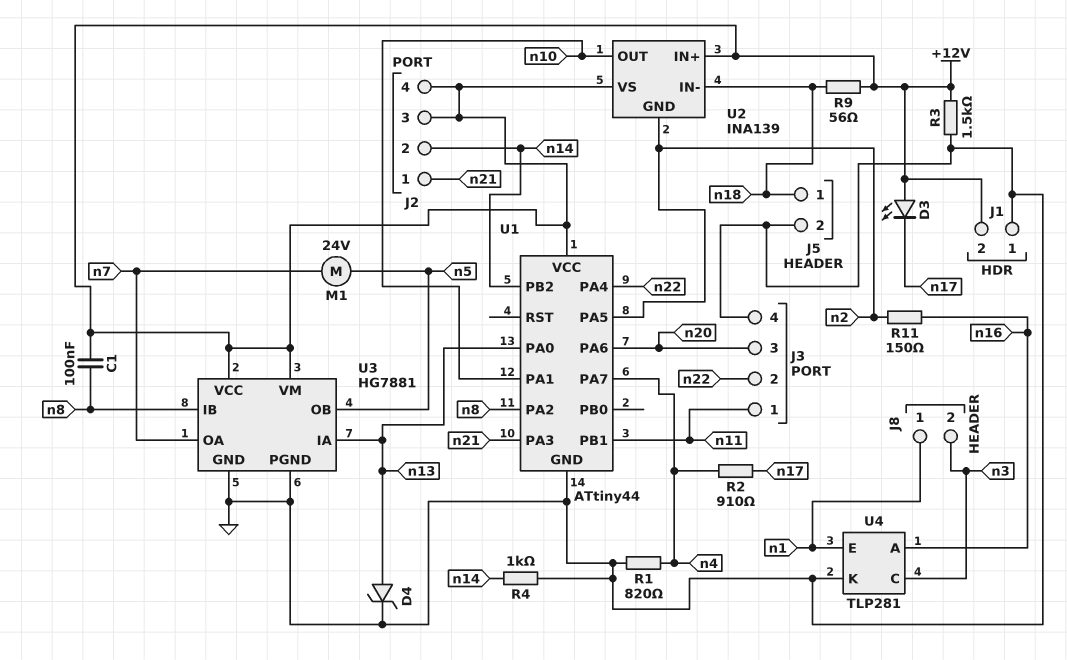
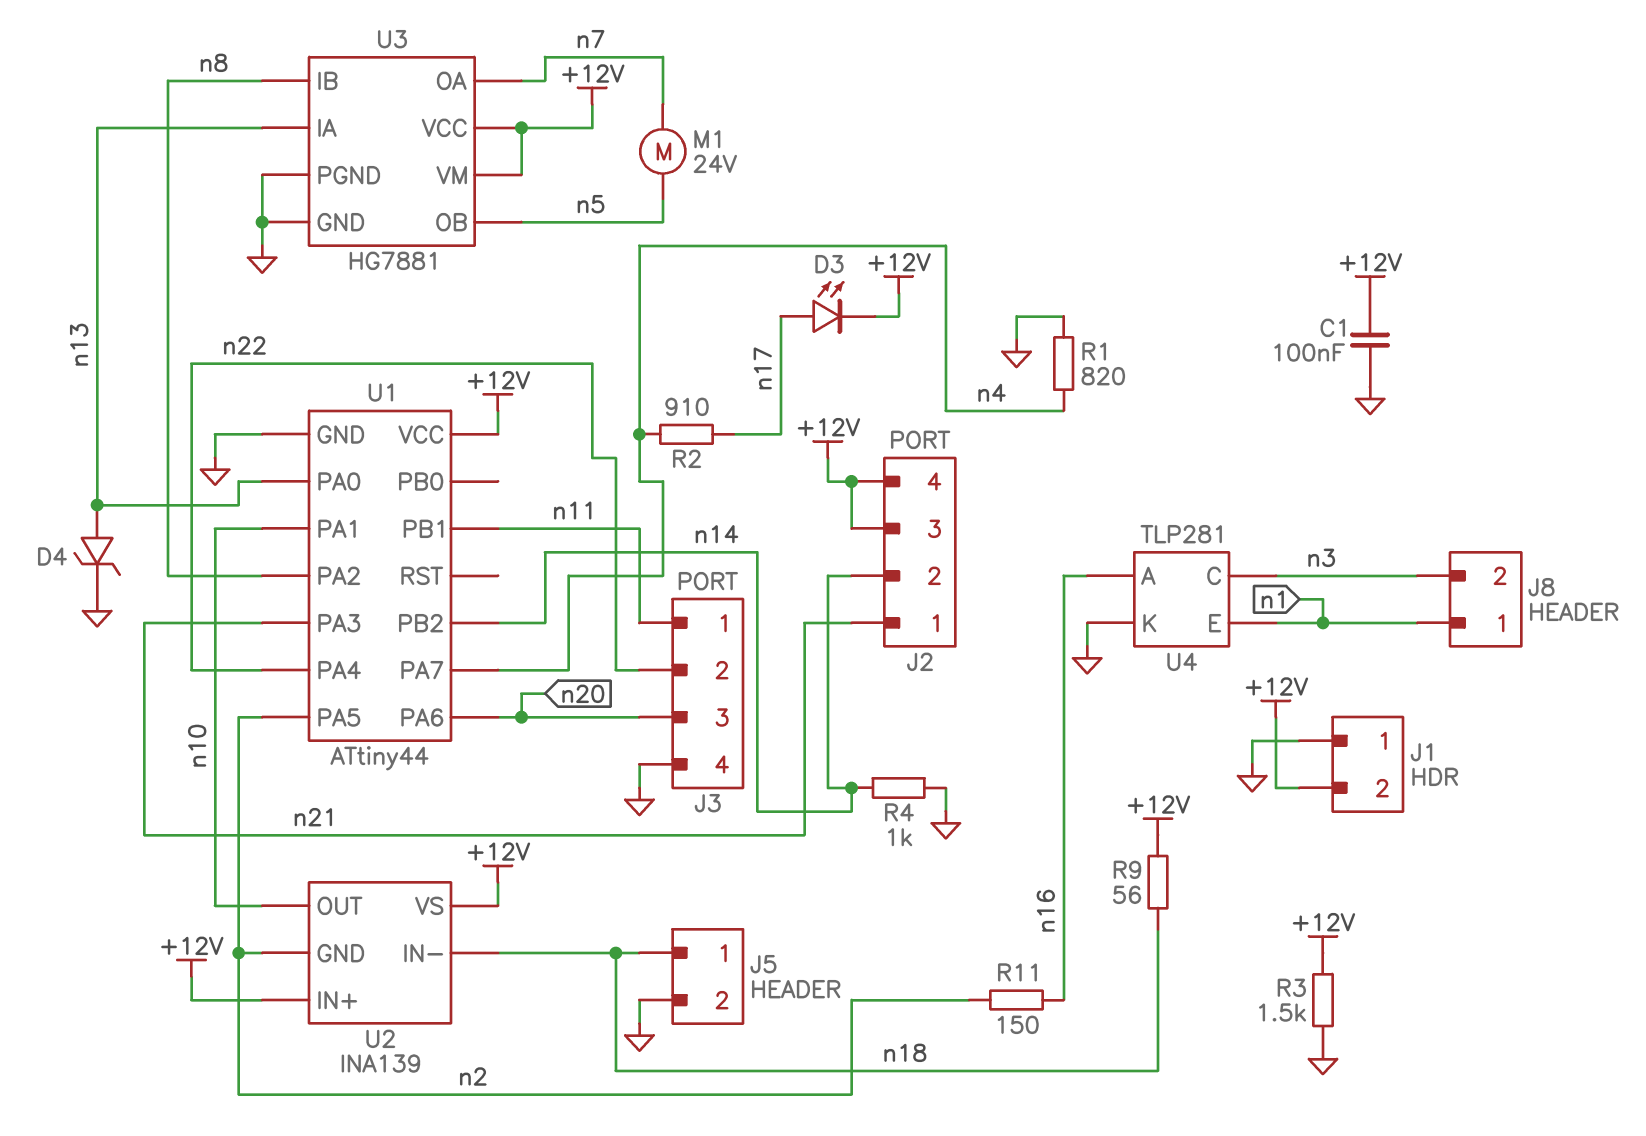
C1: 100nF (+12V, n8) -> 100nF (+12V, GND)
D3: LED (A +12V, K n17) -> LED (A n17, K +12V)

